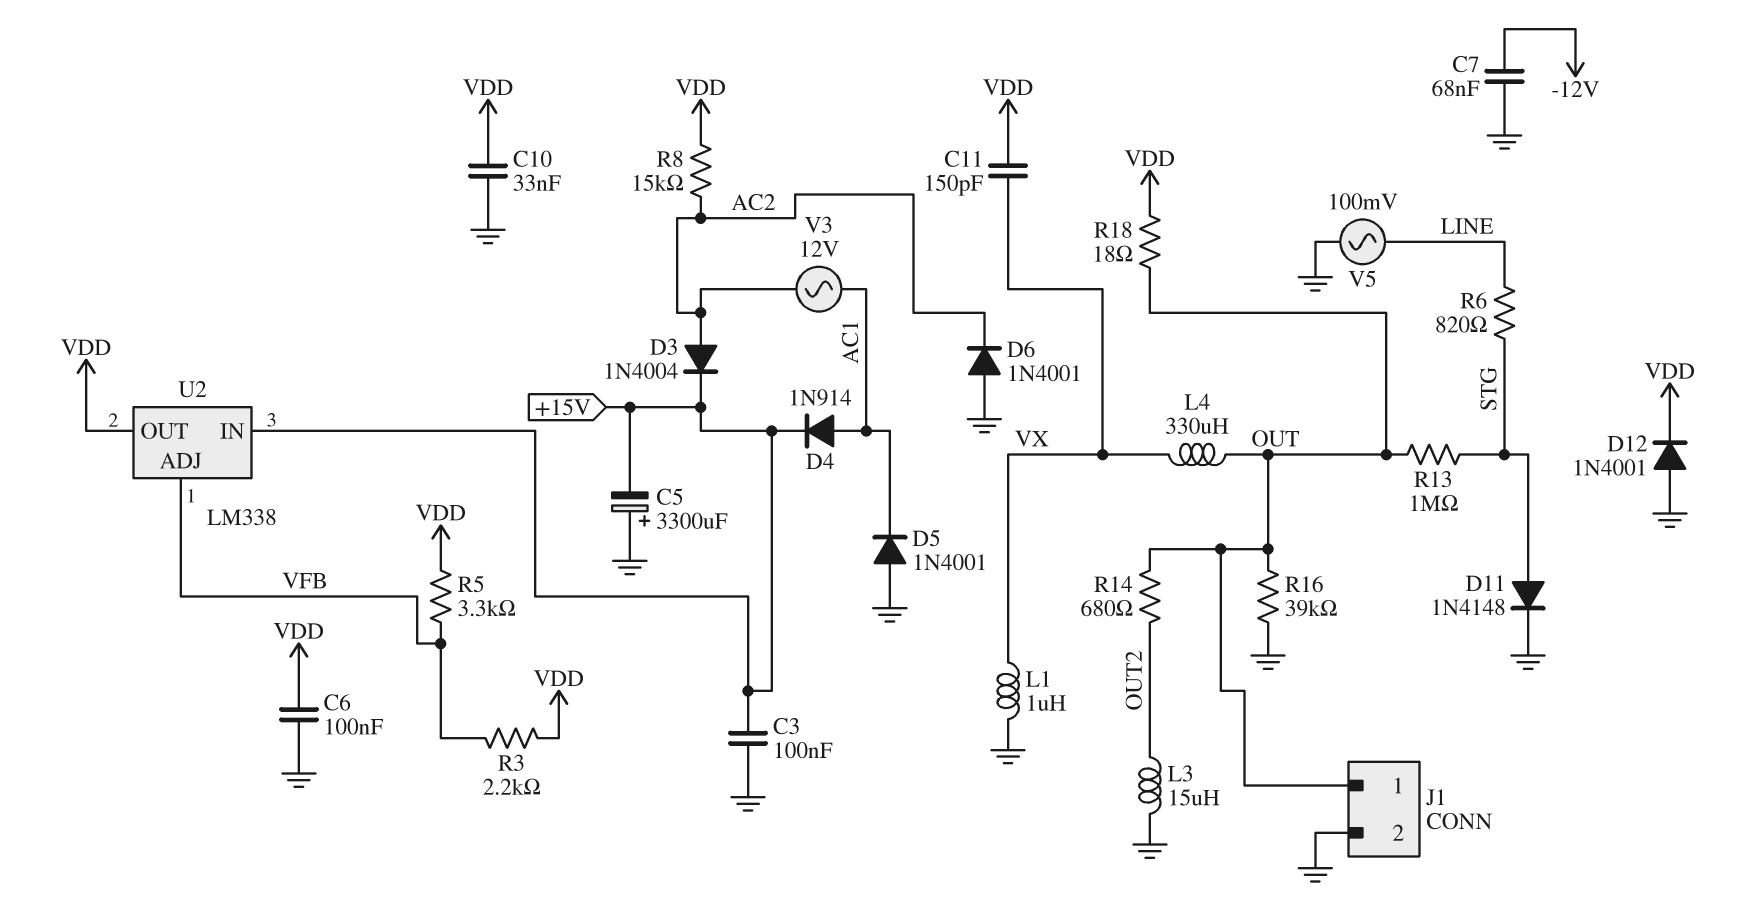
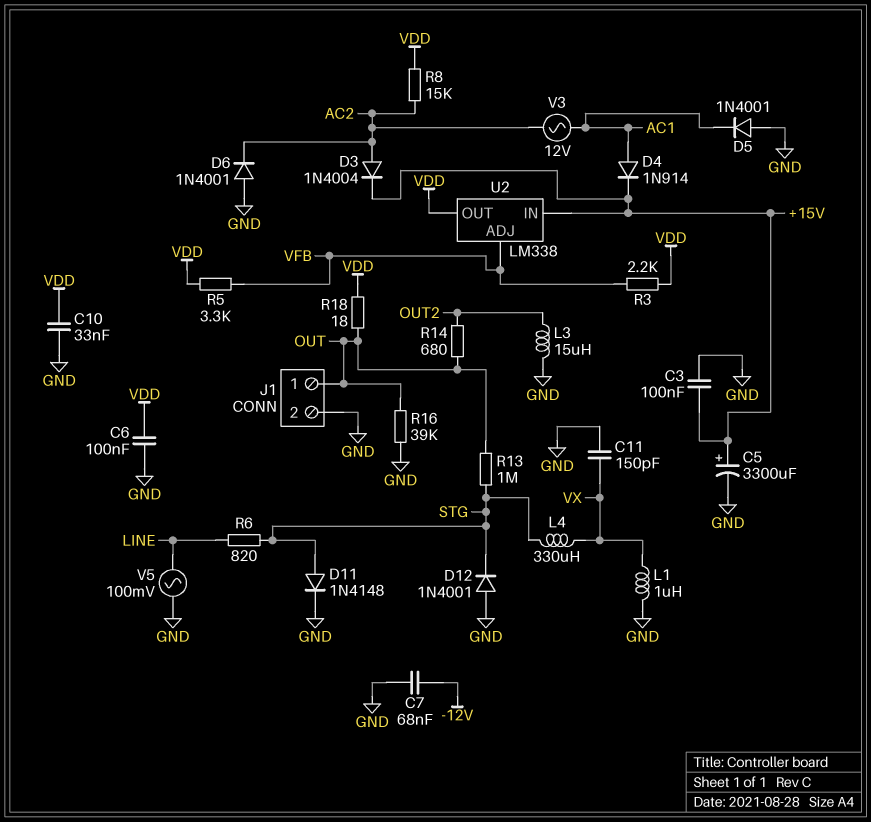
C5: 3300uF (plus GND, minus +15V) -> 3300uF (plus +15V, minus GND)
C11: 150pF (VDD, VX) -> 150pF (GND, VX)
D12: diode 1N4001 (A GND, K VDD) -> diode 1N4001 (A GND, K STG)
L4: 330uH (OUT, VX) -> 330uH (STG, VX)

